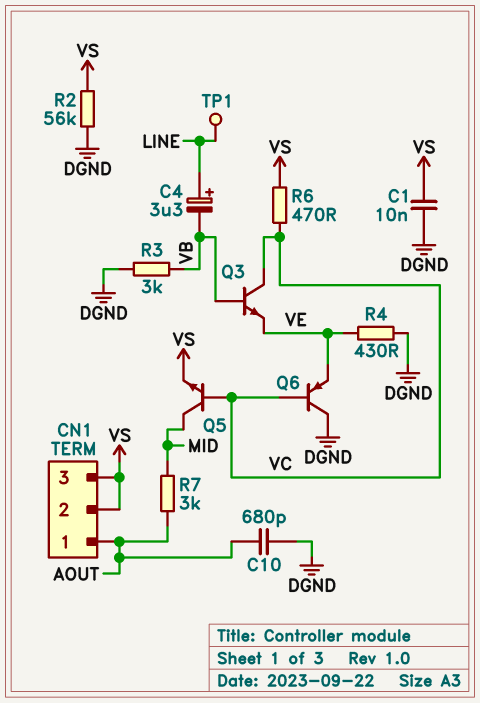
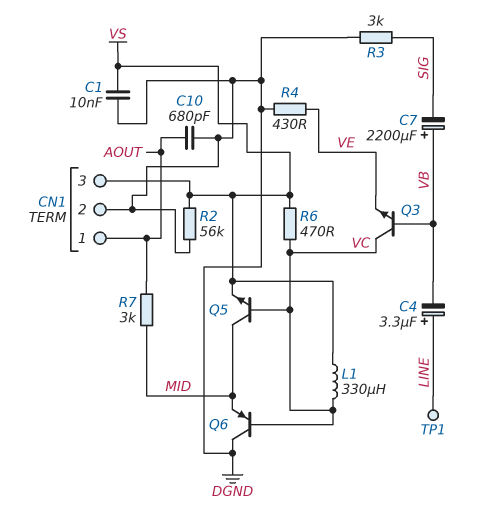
C7: none -> 2200uF (plus VB, minus SIG)
CN1 pin 2: VS -> DGND
L1: none -> 330uH (VC, VS)
Q6: PNP (B VC, C DGND, E VE) -> PNP (B VC, C DGND, E MID)
R3: 3k (DGND, VB) -> 3k (DGND, SIG)

